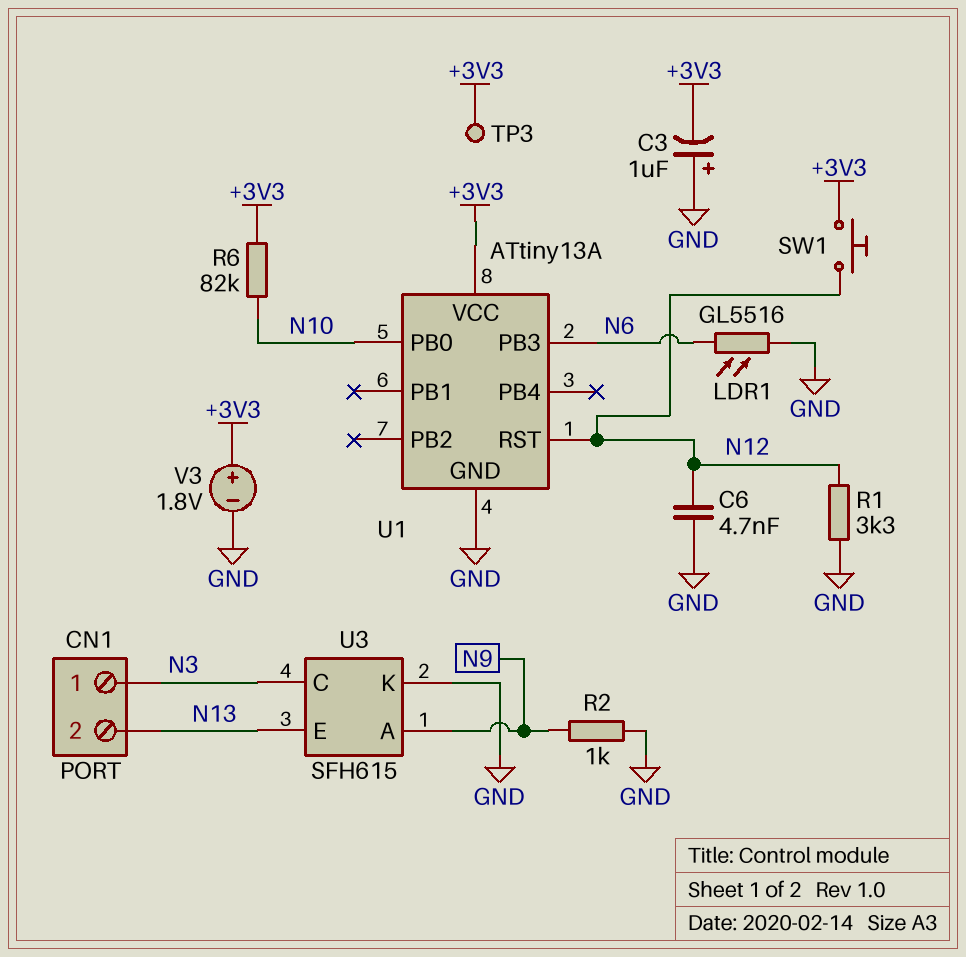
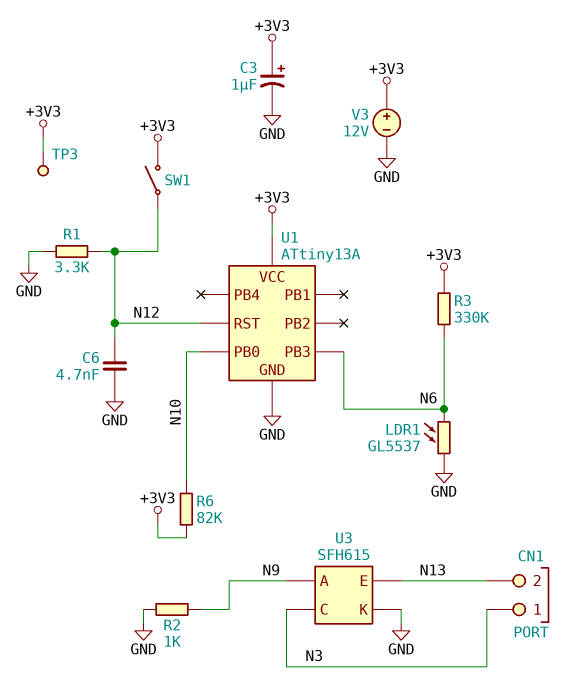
C3: 1uF (plus GND, minus +3V3) -> 1uF (plus +3V3, minus GND)
LDR1: GL5516 (GND, N6) -> GL5537 (GND, N6)
R3: none -> 330k (+3V3, N6)
SW1: button (+3V3, N12) -> switch (+3V3, N12)
V3: 1.8V (plus +3V3, minus GND) -> 12V (plus +3V3, minus GND)

